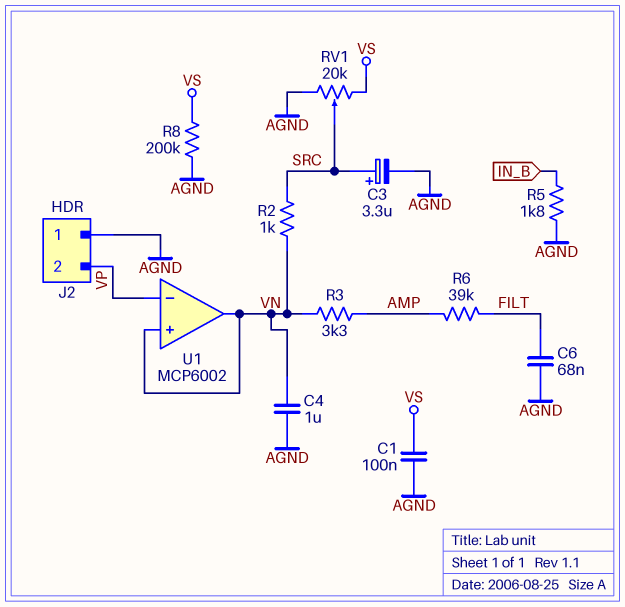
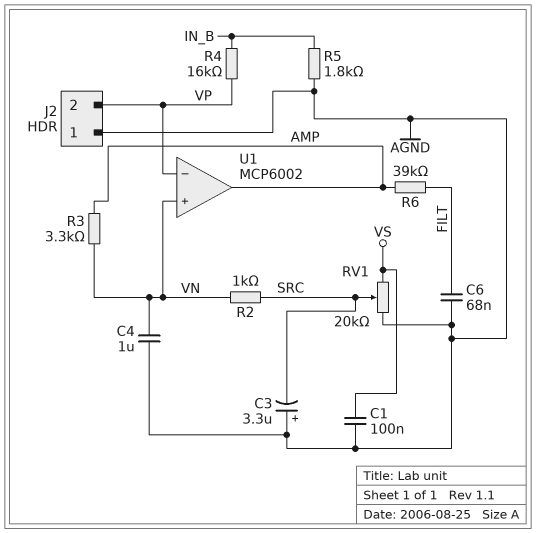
C3: 3.3uF (plus SRC, minus AGND) -> 3.3uF (plus AGND, minus SRC)
R4: none -> 16k (IN_B, VP)
R8: 200k (AGND, VS) -> none
U1 pin out: VN -> AMP

